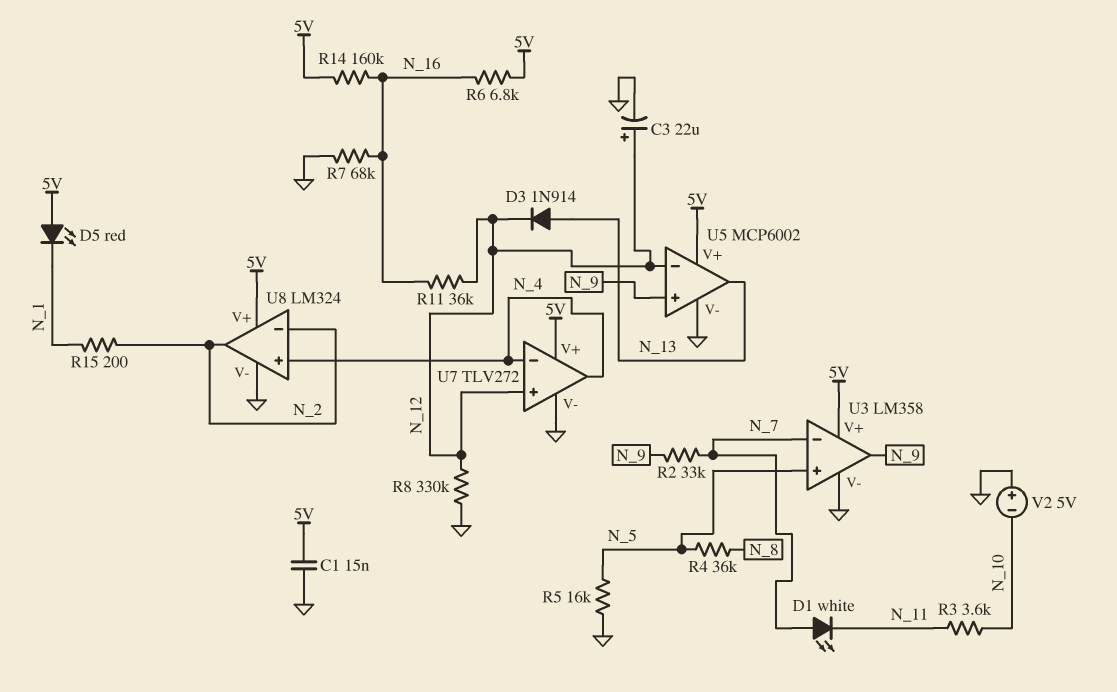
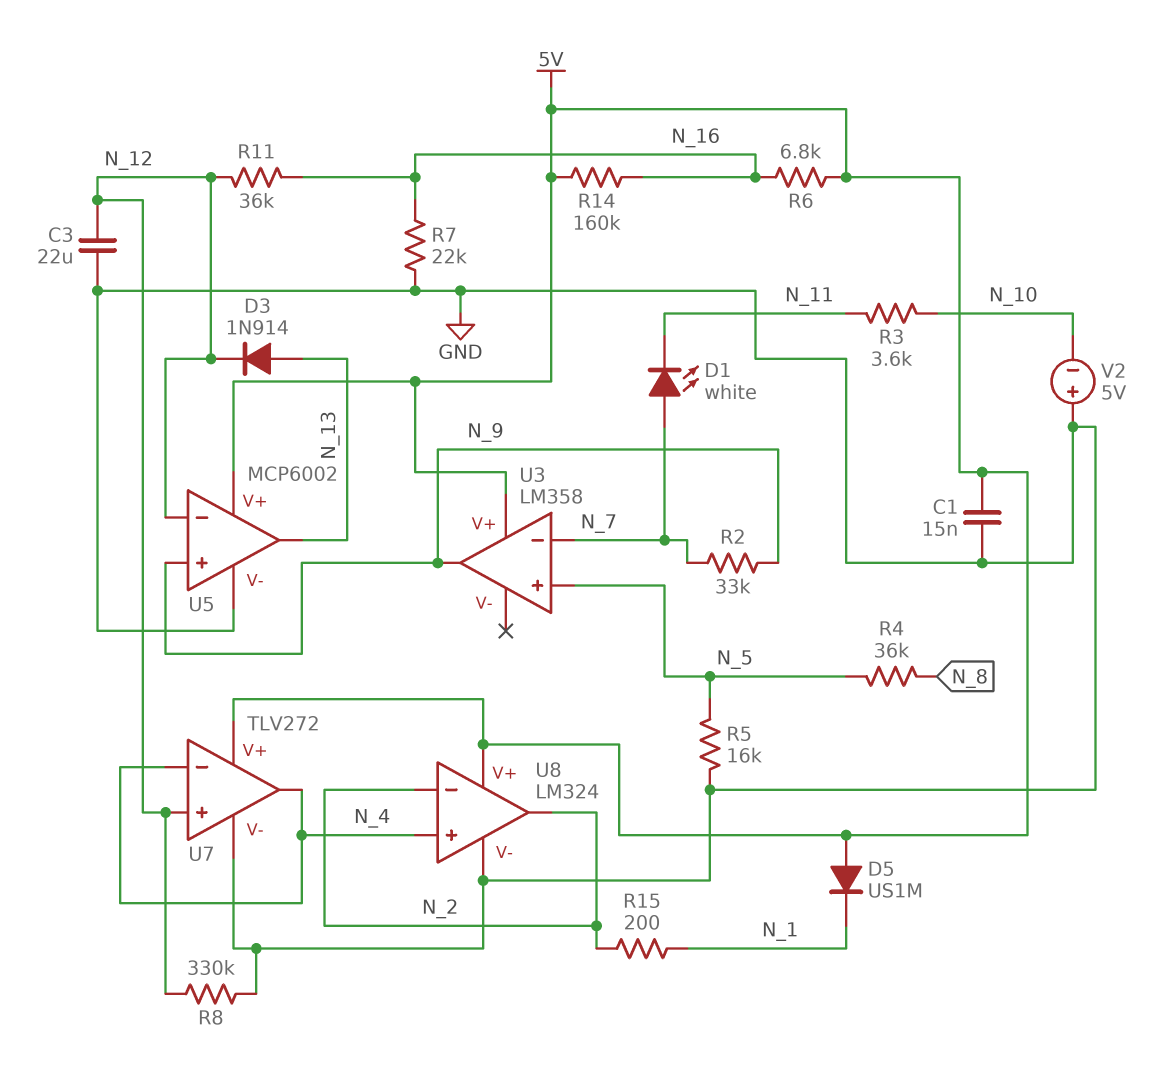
C3: 22uF (plus N_12, minus GND) -> 22uF (GND, N_12)
D5: LED red (A 5V, K N_1) -> diode US1M (A 5V, K N_1)
R7: 68k (GND, N_16) -> 22k (GND, N_16)
U3 pin V-: GND -> none

